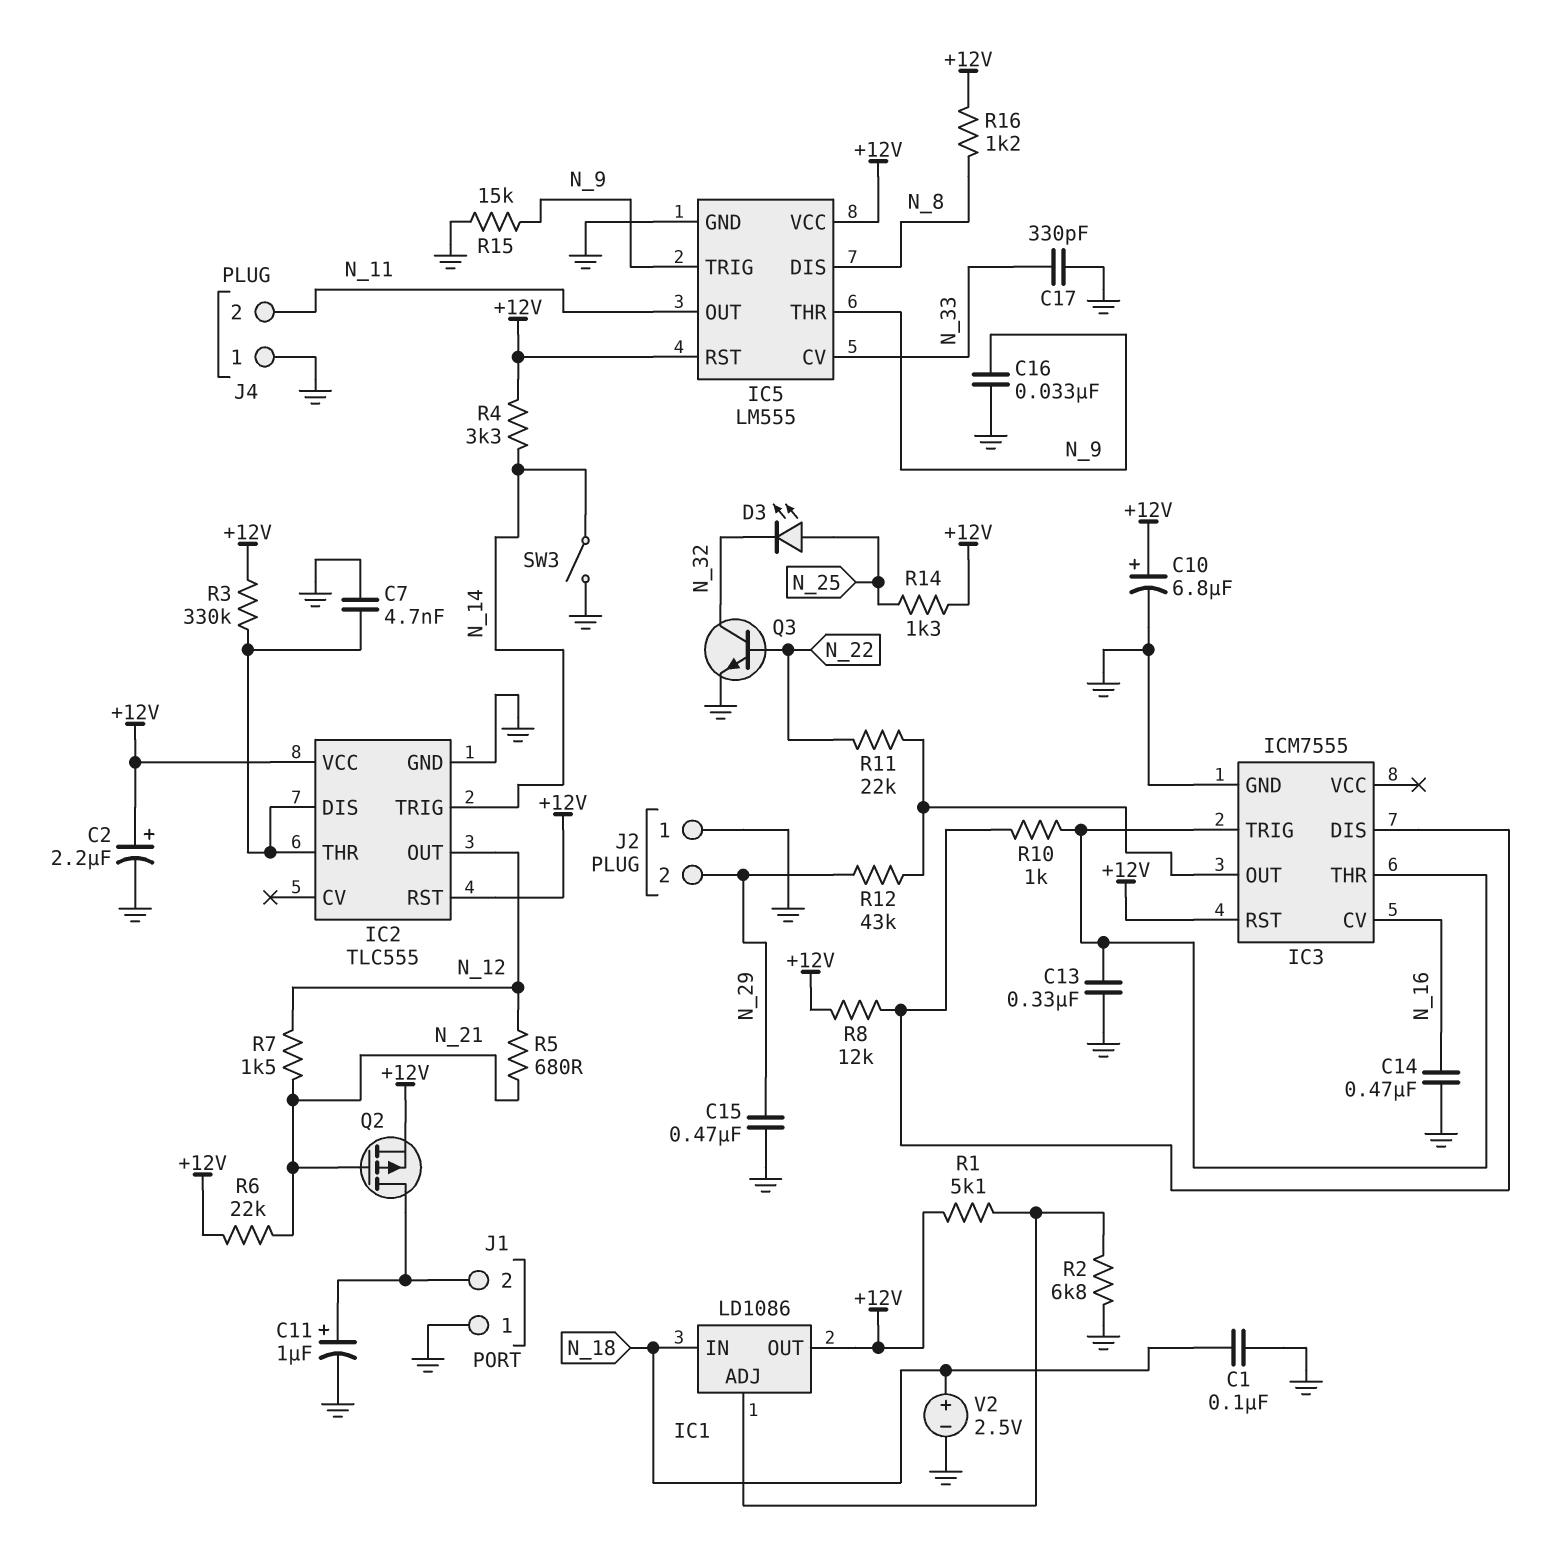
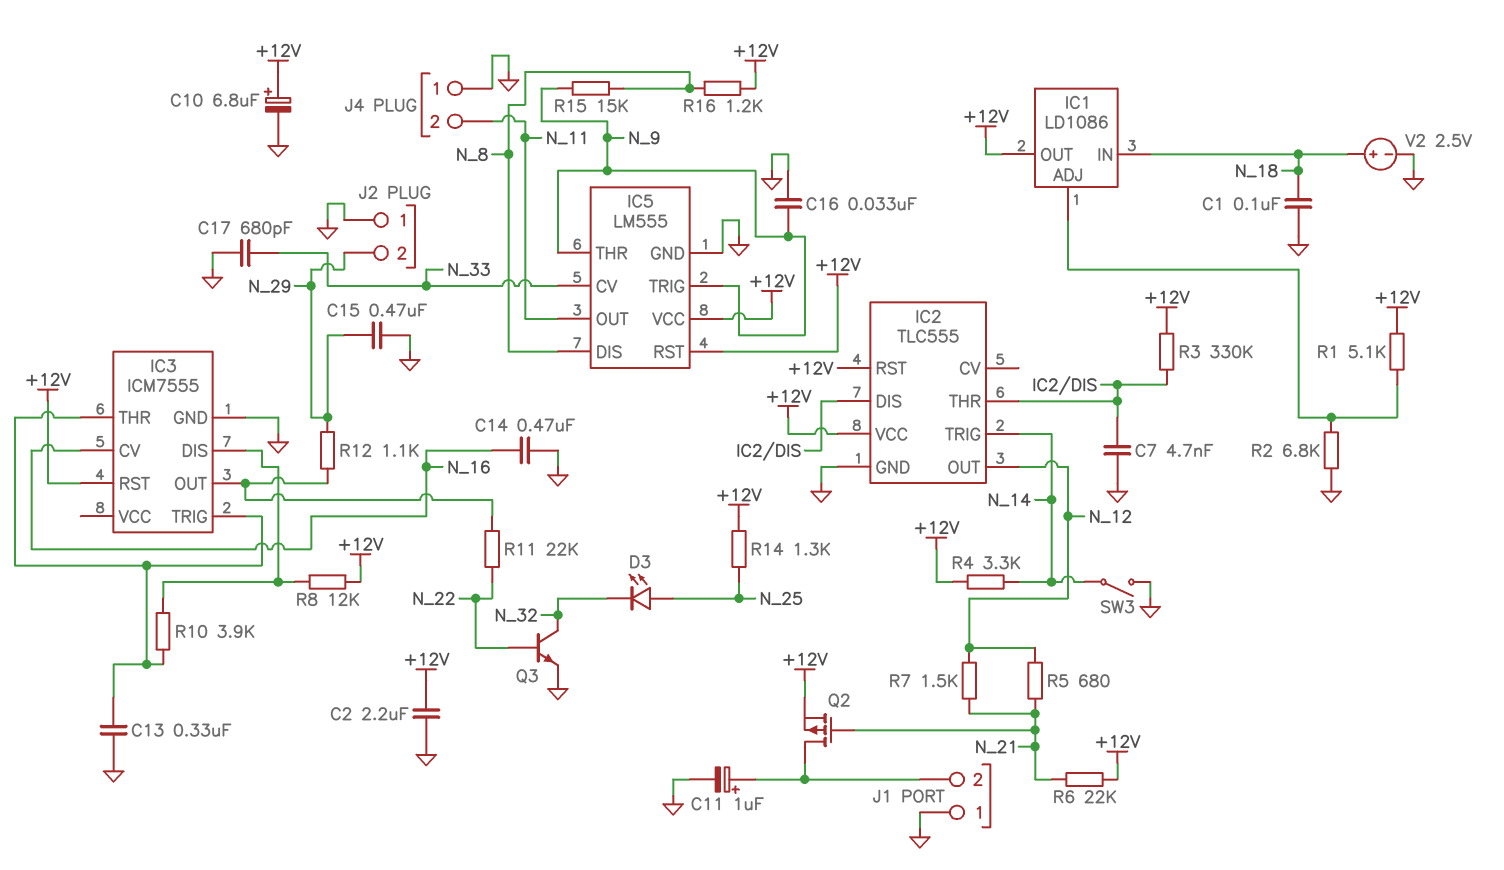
C2: 2.2uF (plus +12V, minus GND) -> 2.2uF (+12V, GND)
C17: 330pF (GND, N_33) -> 680pF (GND, N_33)
R10: 1k (IC3/DIS, IC3/THR) -> 3.9k (IC3/DIS, IC3/THR)
R12: 43k (IC3/OUT, N_29) -> 1.1k (IC3/OUT, N_29)
R15: 15k (GND, N_9) -> 15k (N_8, N_9)

